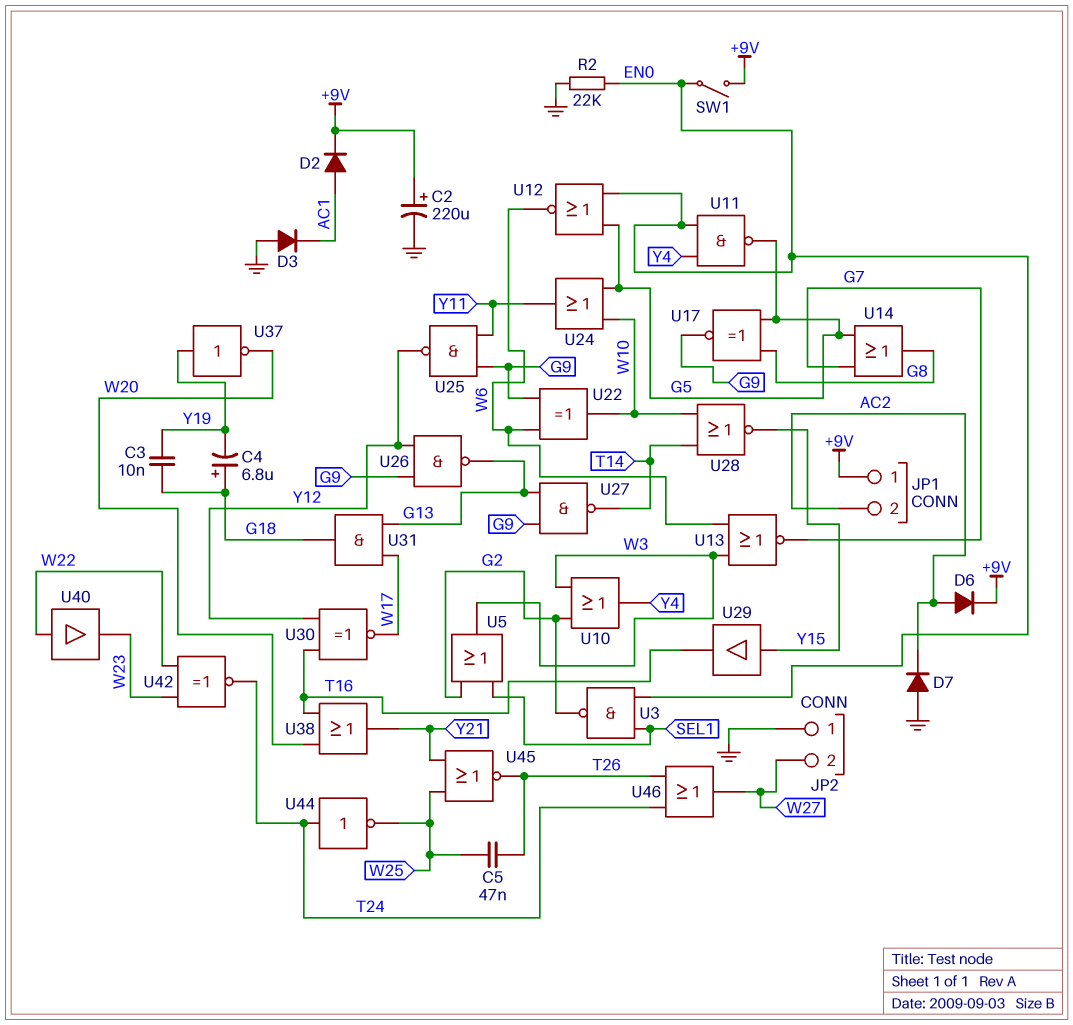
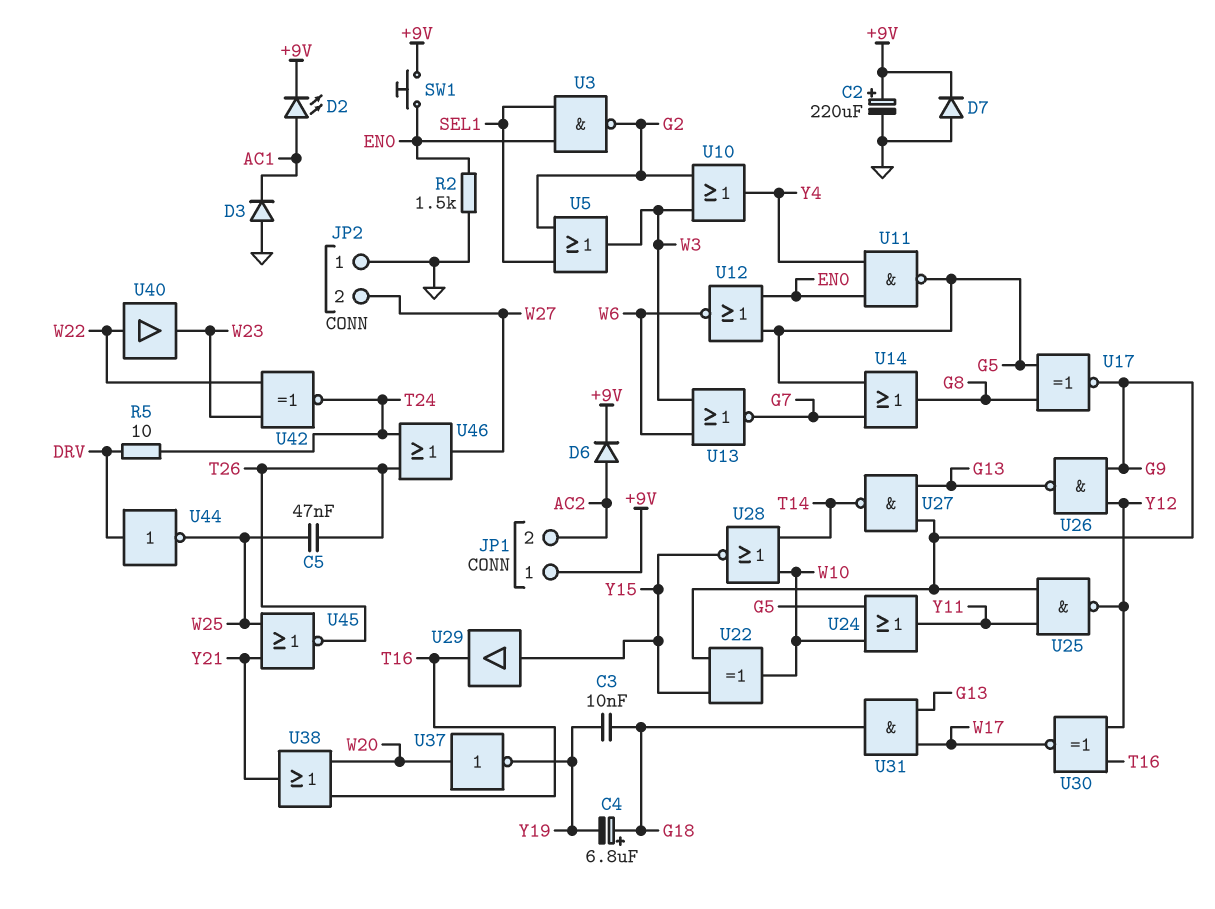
D2: diode (A AC1, K +9V) -> LED (A AC1, K +9V)
D7: diode (A GND, K AC2) -> diode (A GND, K +9V)
R2: 22k (EN0, GND) -> 1.5k (EN0, GND)
R5: none -> 10 (DRV, T24)
SW1: switch (+9V, EN0) -> button (+9V, EN0)
U22: XOR (in G9, in W6, out W10) -> XOR (in G9, in Y15, out W10)
U37: NOT (in Y19, out W20) -> NOT (in W20, out Y19)
U44: NOT (in T24, out W25) -> NOT (in DRV, out W25)

